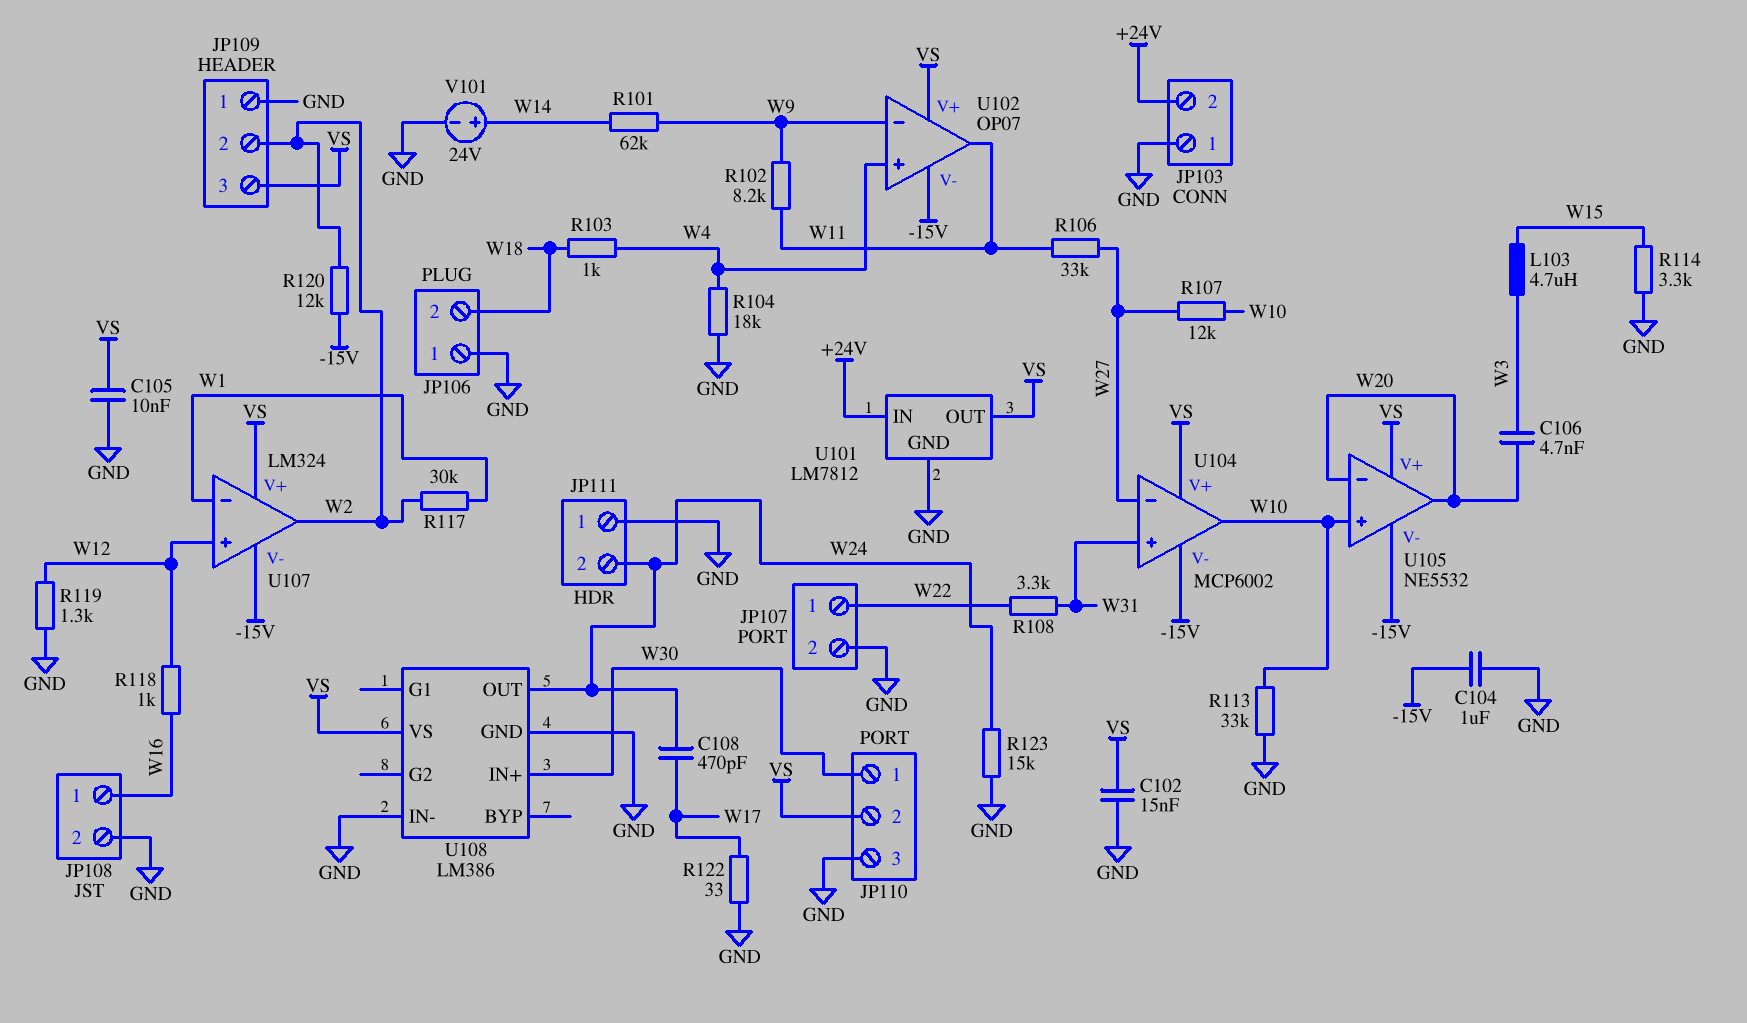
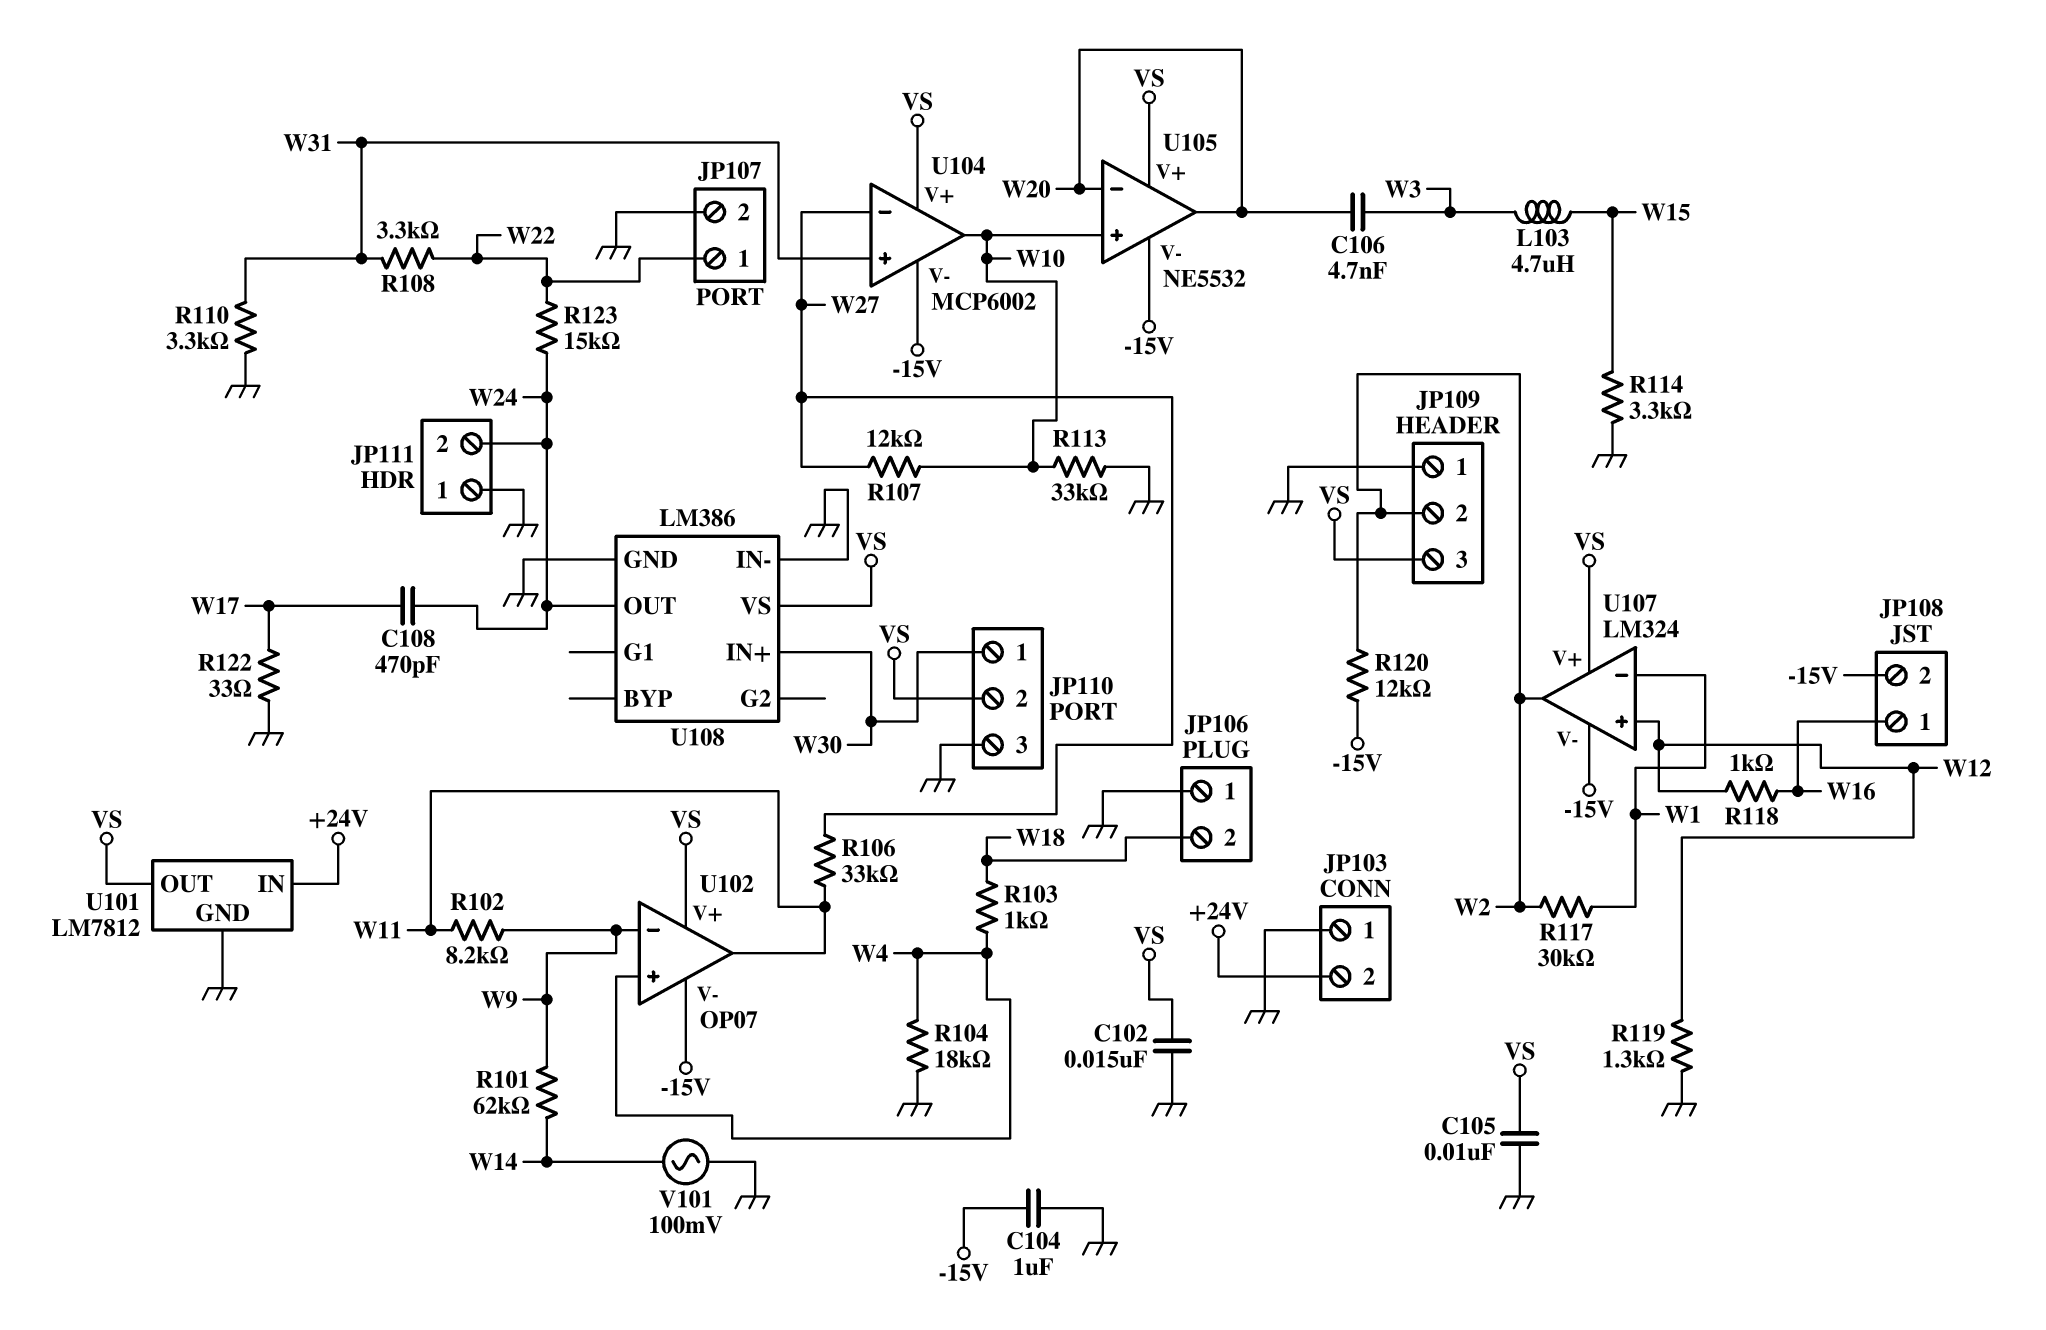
JP108 pin 2: GND -> -15V
R110: none -> 3.3k (GND, W31)
R123: 15k (GND, W24) -> 15k (W22, W24)
V101: 24V (plus W14, minus GND) -> AC 100mV (GND, W14)

